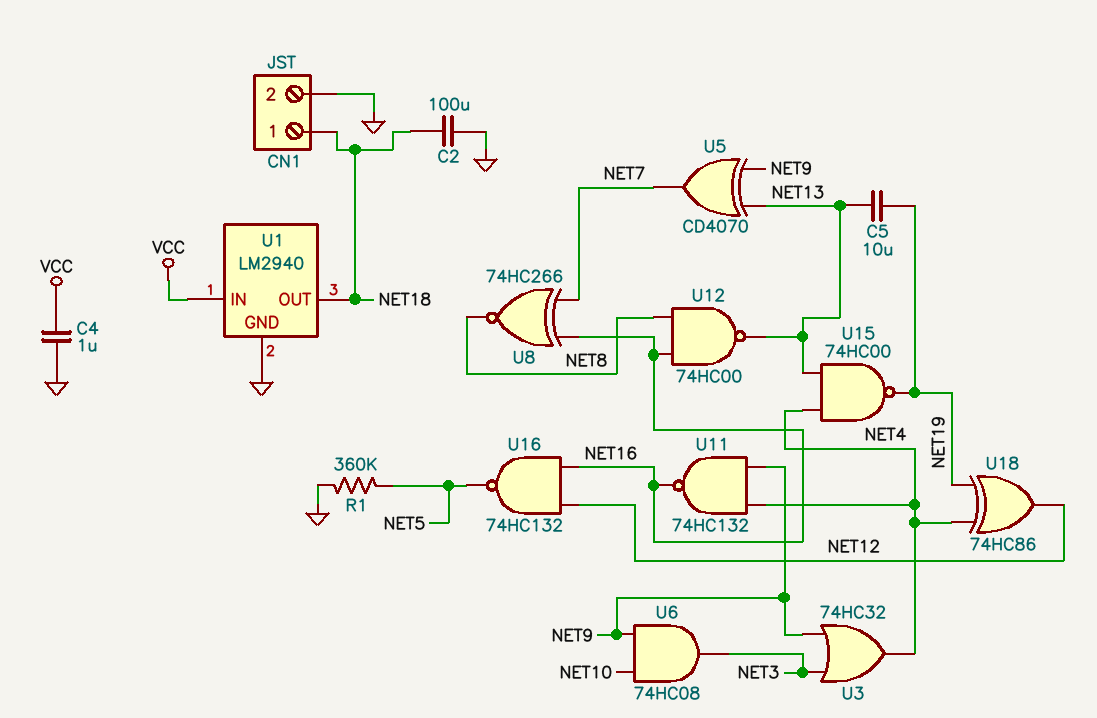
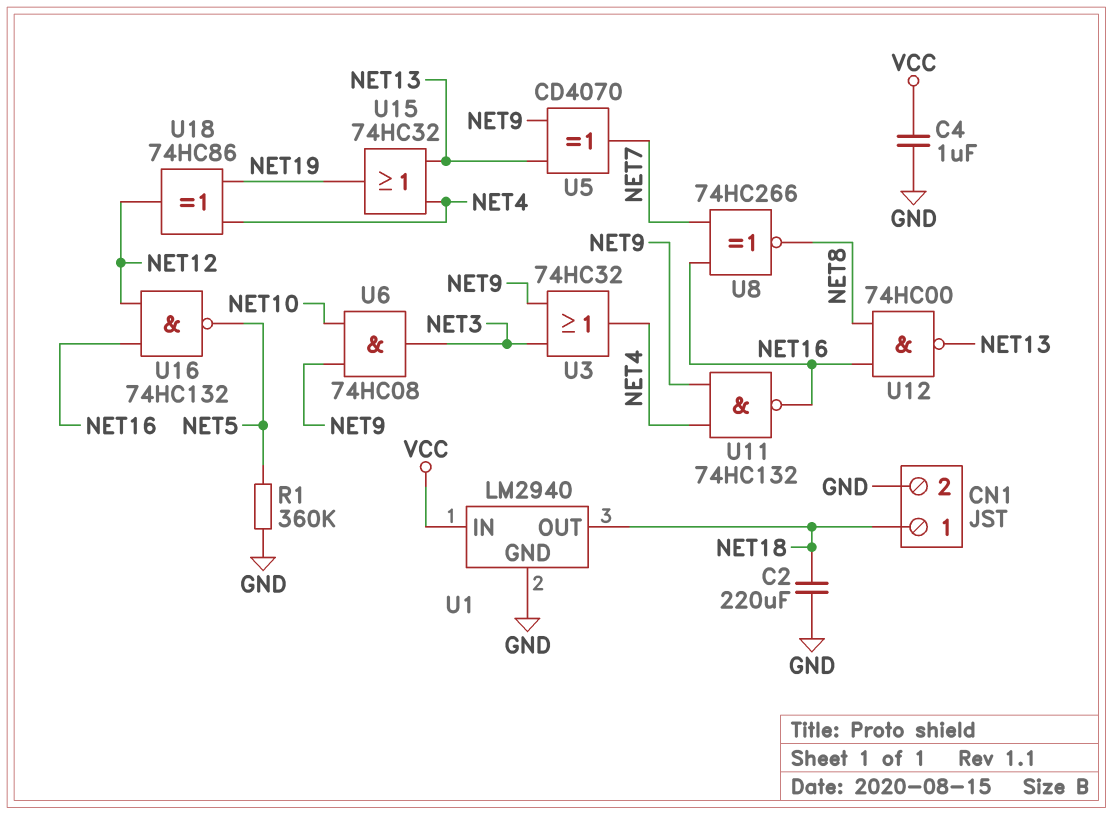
C2: 100uF (GND, NET18) -> 220uF (GND, NET18)
C5: 10uF (NET13, NET19) -> none
U15: NAND 74HC00 (in NET4, in NET13, out NET19) -> OR 74HC32 (in NET4, in NET13, out NET19)

